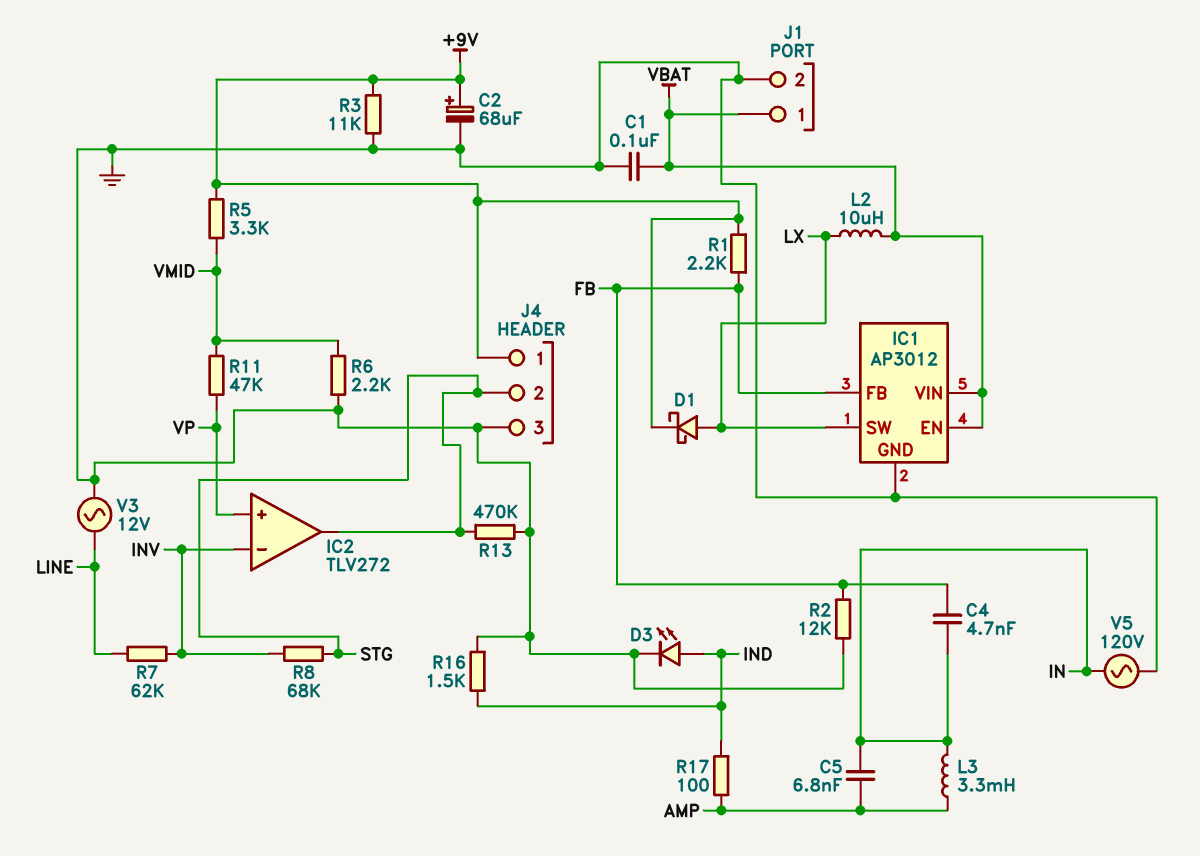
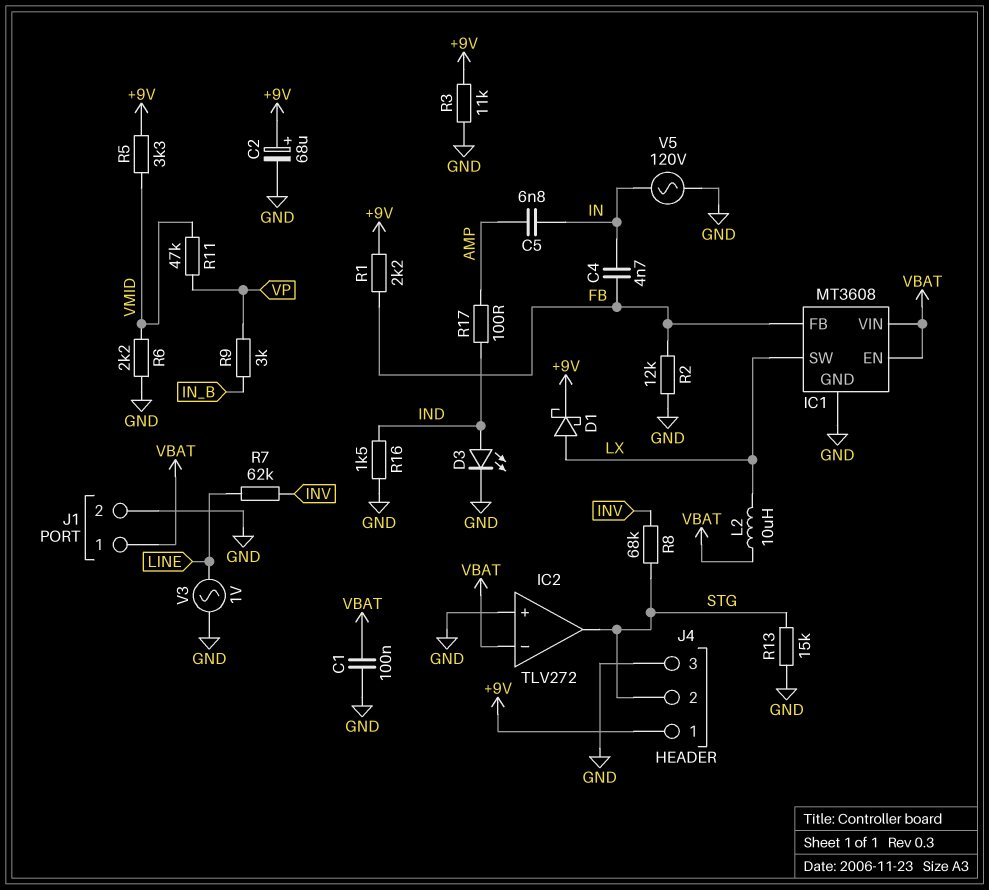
IC1: AP3012 -> MT3608
IC2 pin in+: VP -> GND
IC2 pin in-: INV -> VBAT
L3: 3.3mH (AMP, IN) -> none
R9: none -> 3k (IN_B, VP)
R13: 470k (GND, STG) -> 15k (GND, STG)
V3: AC 12V (GND, LINE) -> AC 1V (GND, LINE)

